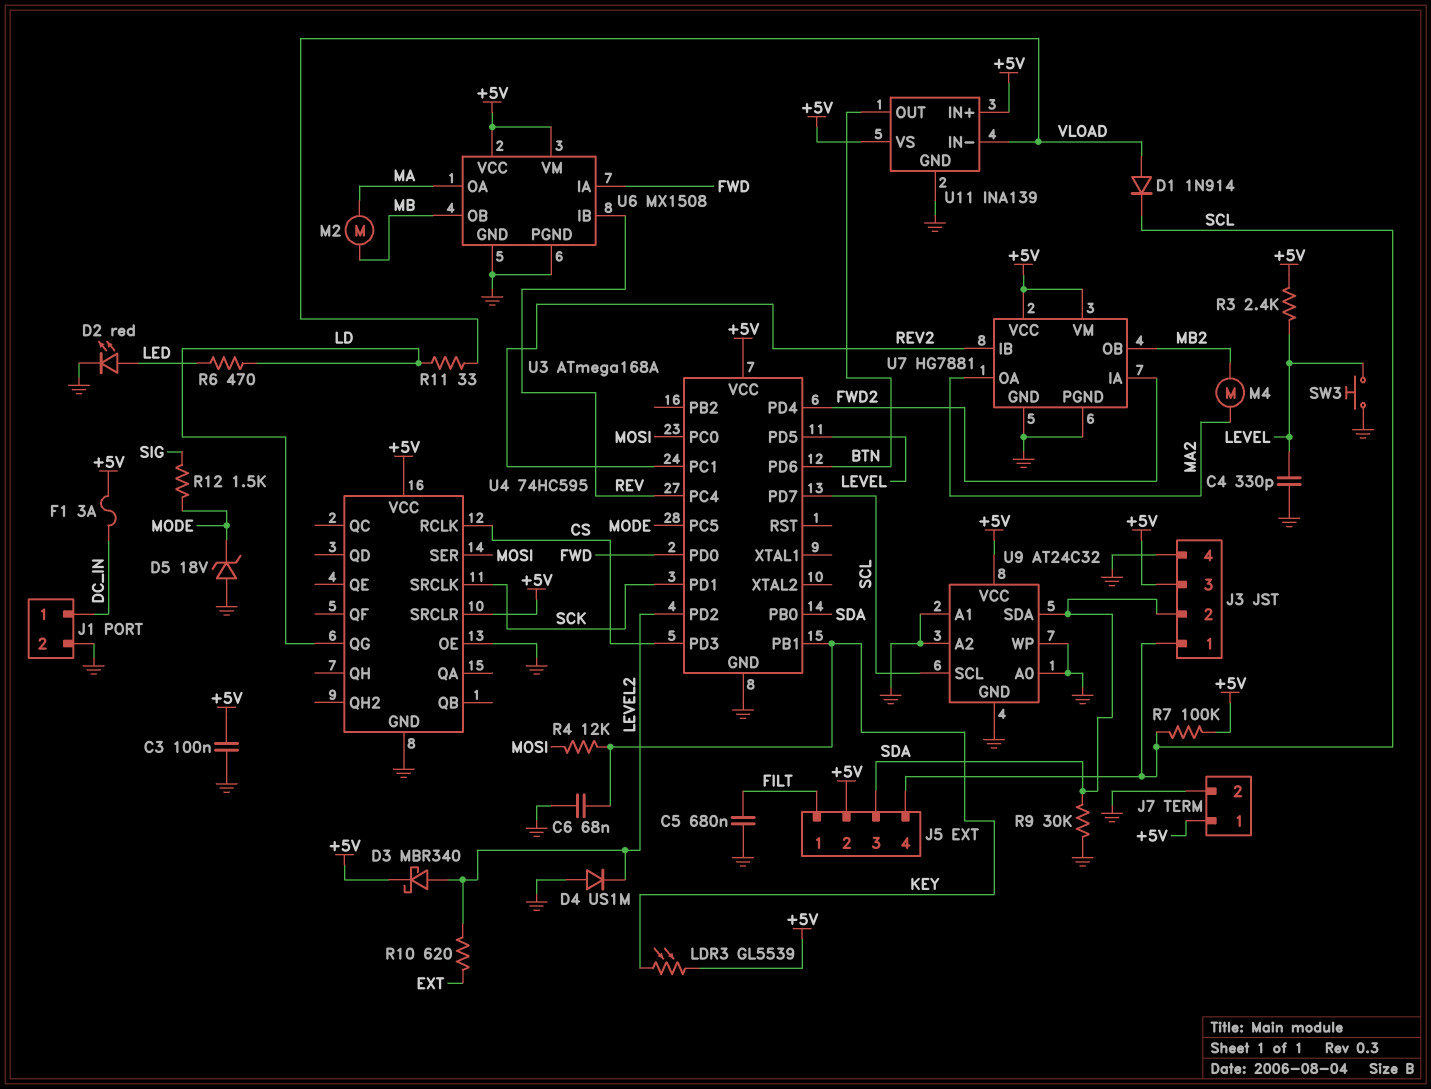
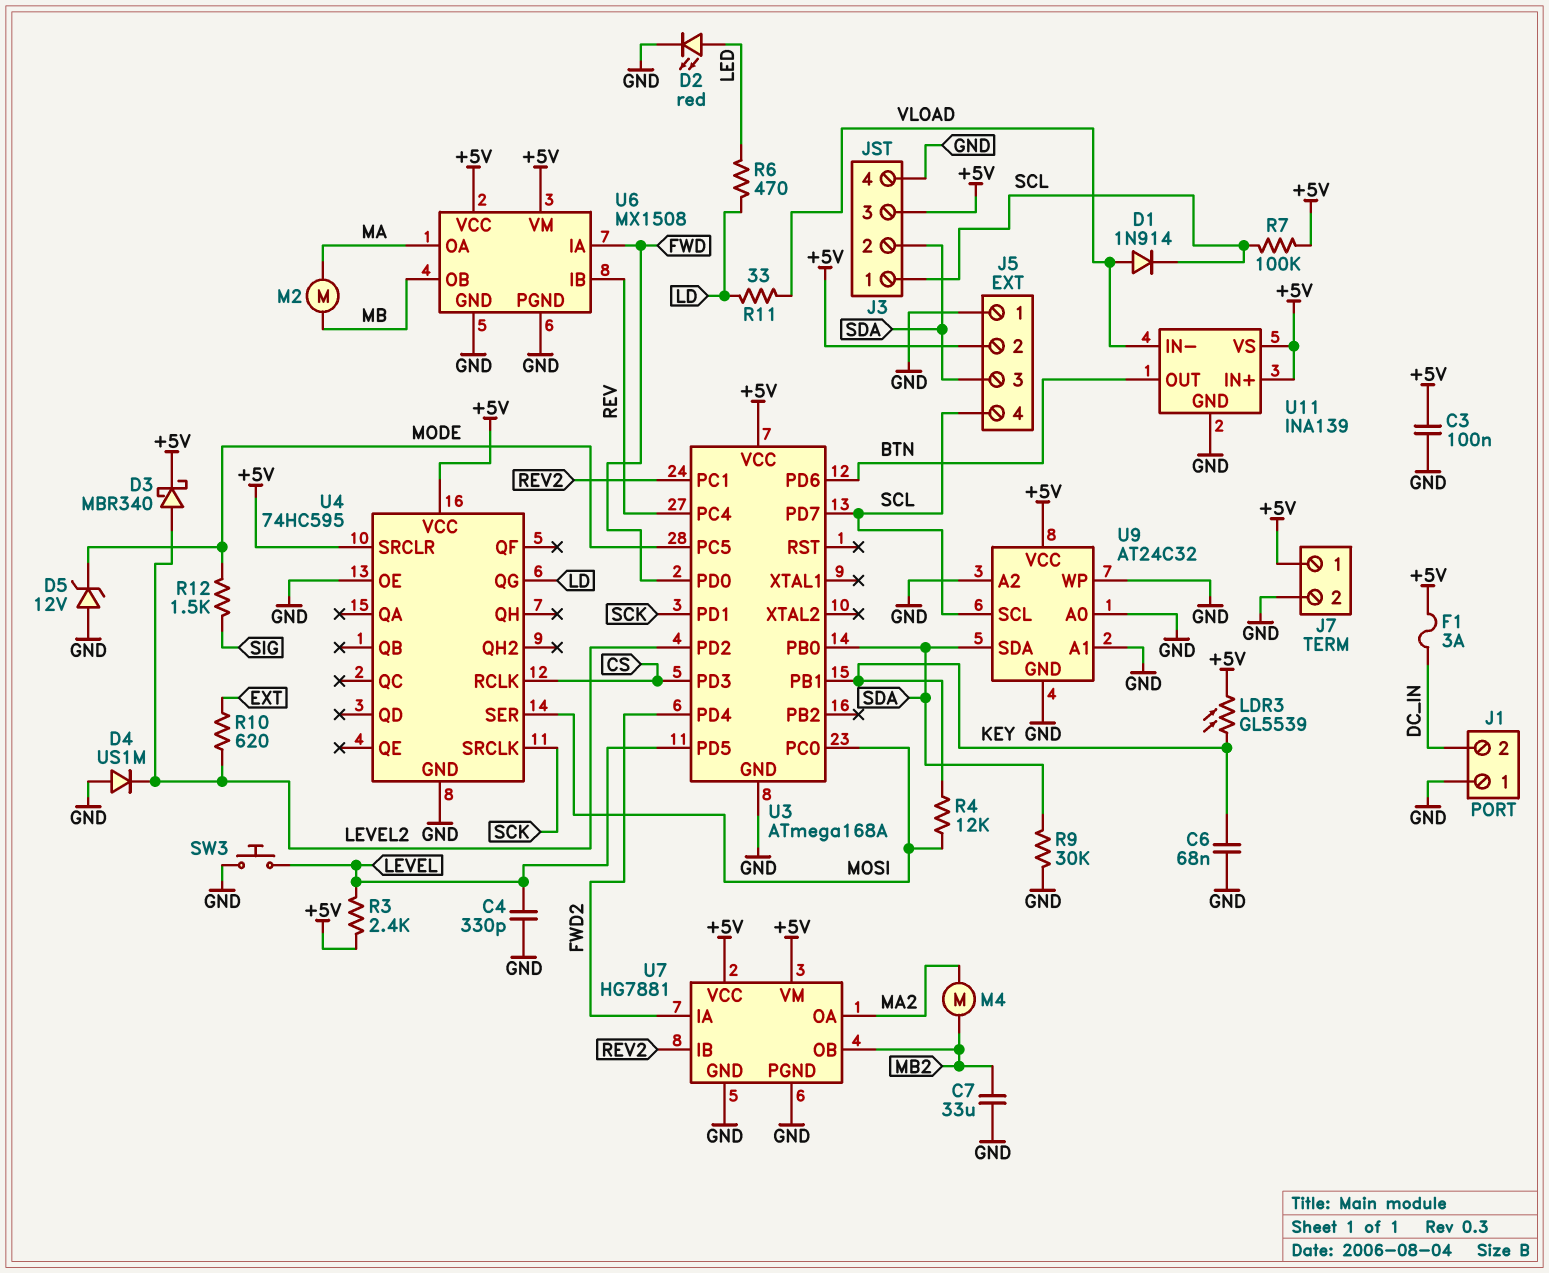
C5: 680nF (FILT, GND) -> none
C7: none -> 33uF (GND, MB2)
D5: zener 18V (A GND, K MODE) -> zener 12V (A GND, K MODE)
J1 pin 1: DC_IN -> GND
J1 pin 2: GND -> DC_IN
J5 pin 1: FILT -> GND

